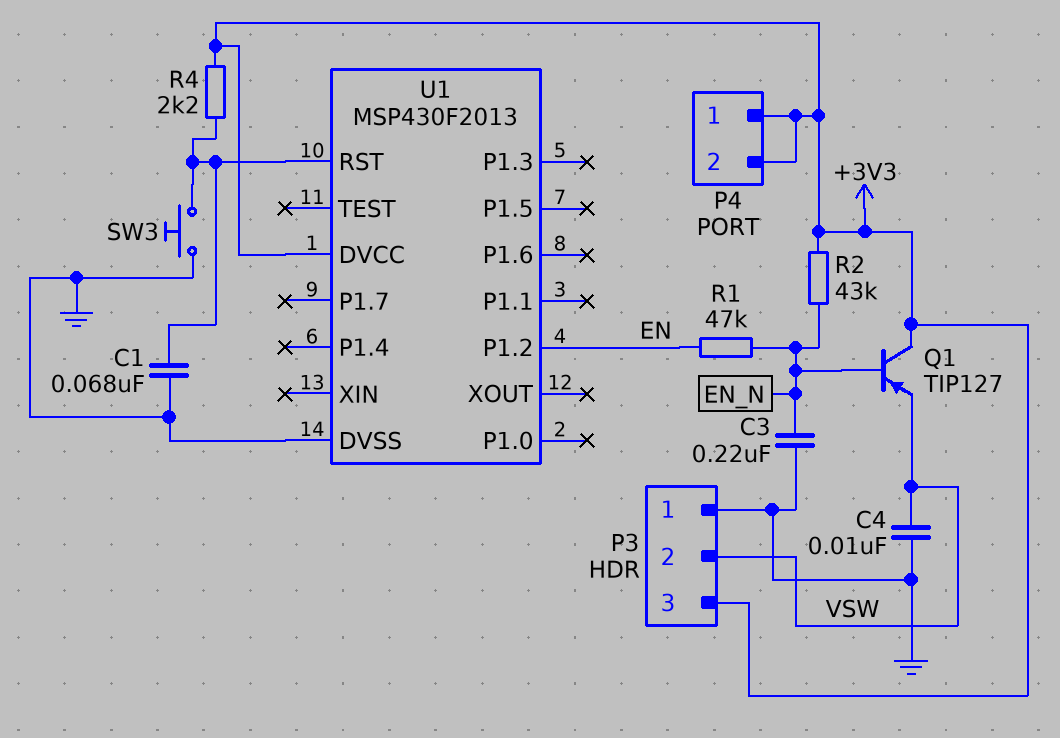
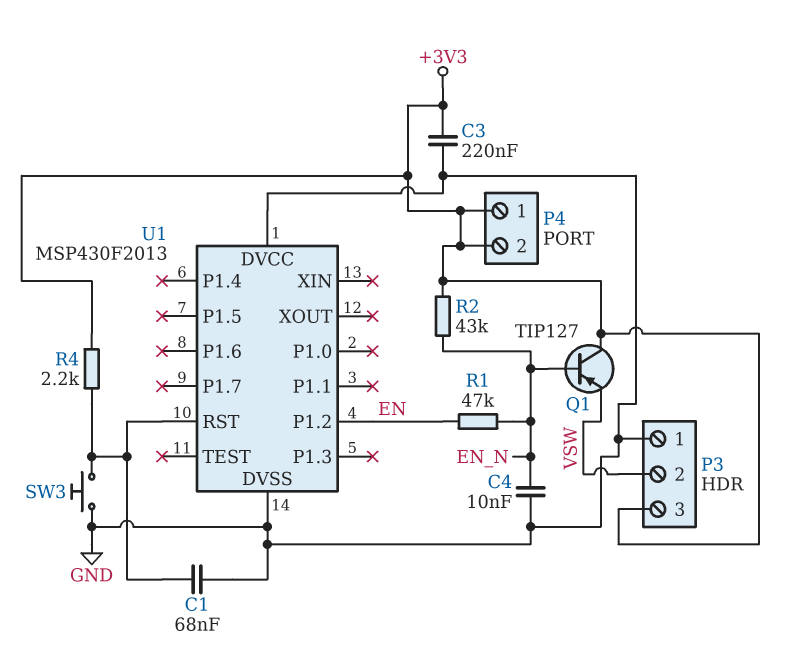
C3: 220nF (EN_N, GND) -> 220nF (+3V3, GND)
C4: 10nF (GND, VSW) -> 10nF (EN_N, GND)
U1 pin DVCC: +3V3 -> GND

